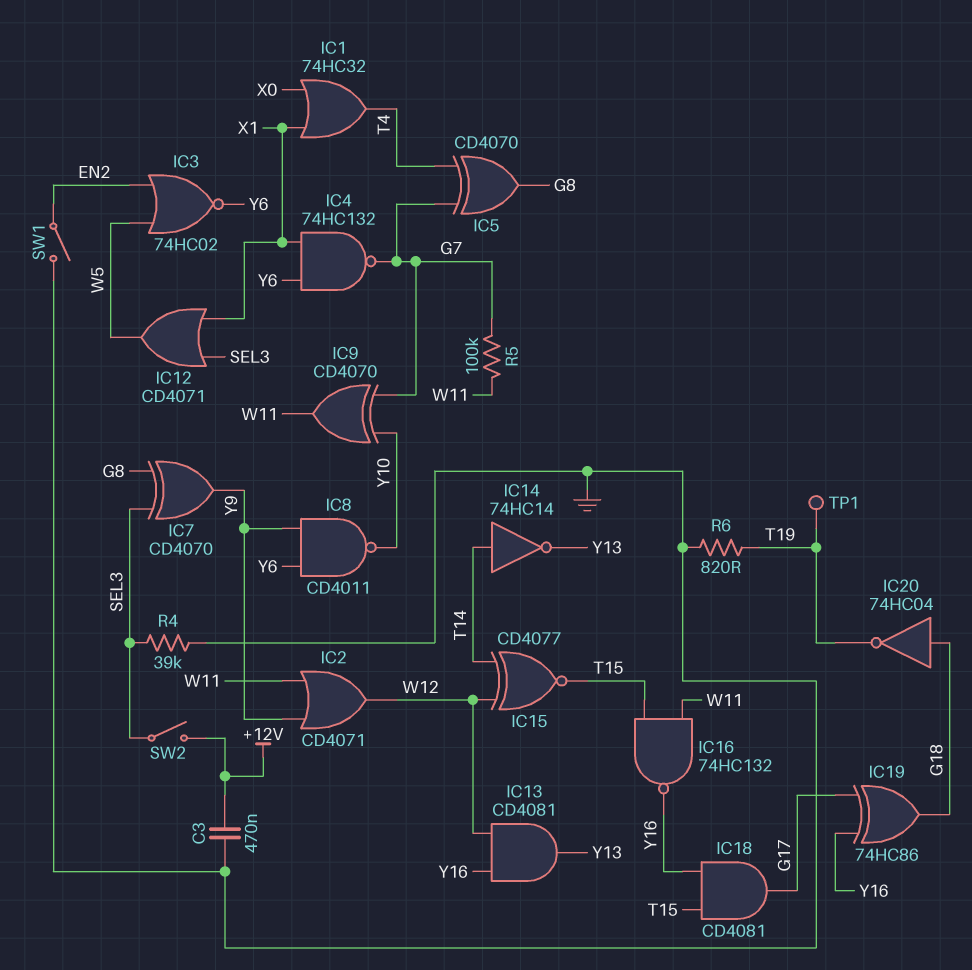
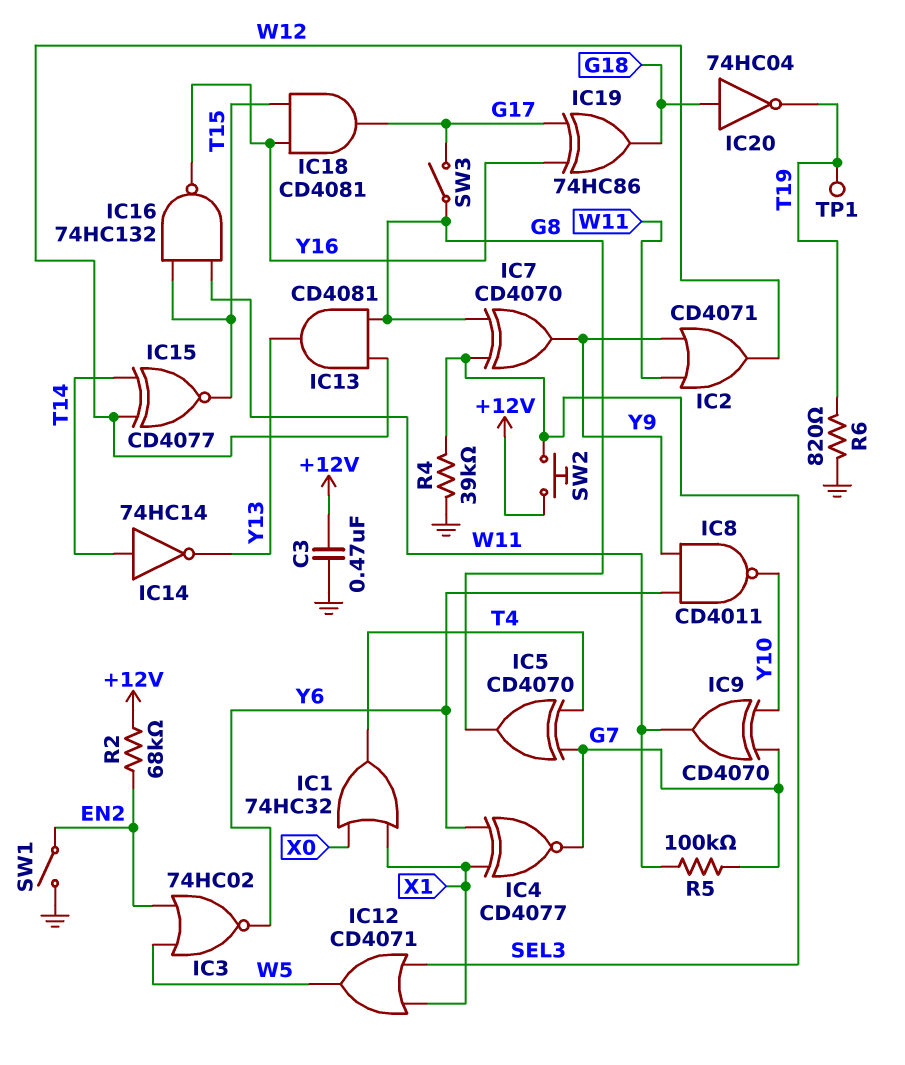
IC4: NAND 74HC132 (in X1, in Y6, out G7) -> XNOR CD4077 (in X1, in Y6, out G7)
IC13: AND CD4081 (in W12, in Y16, out Y13) -> AND CD4081 (in G8, in W12, out Y13)
R2: none -> 68k (+12V, EN2)
SW2: switch (+12V, SEL3) -> button (+12V, SEL3)
SW3: none -> switch (G8, G17)

